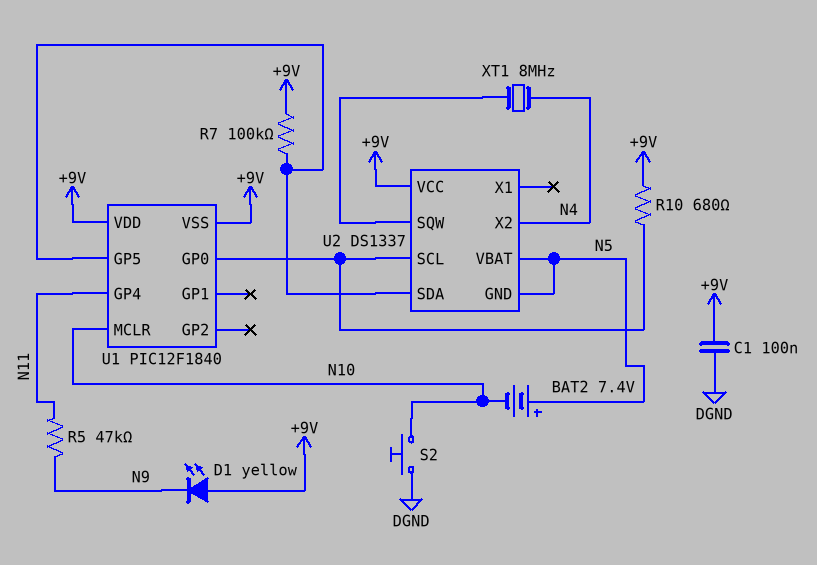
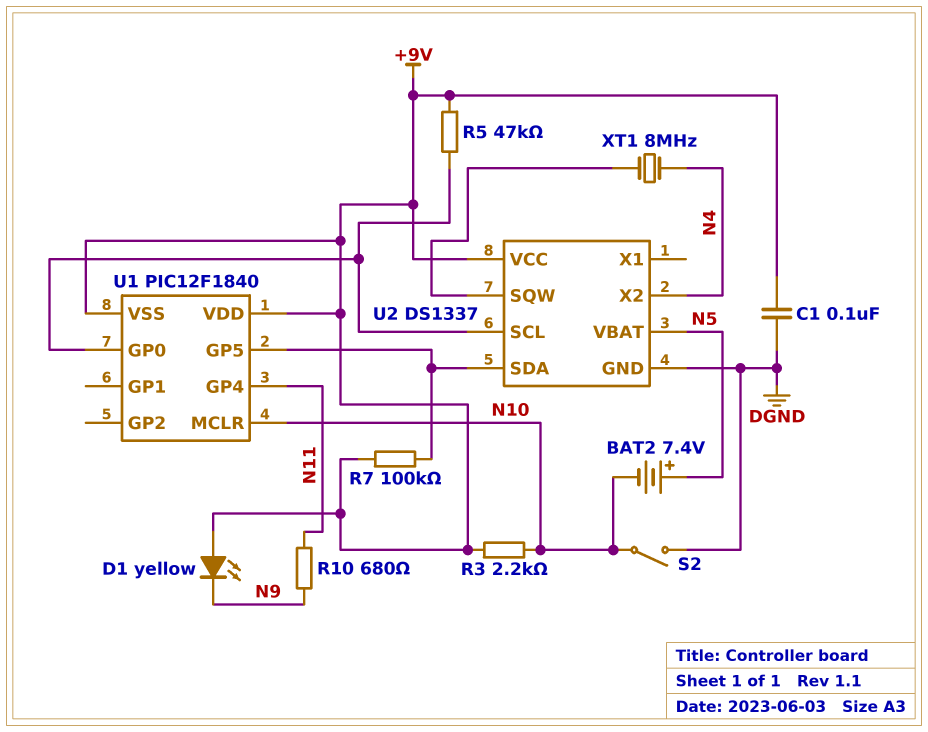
R3: none -> 2.2k (+9V, N10)
R5: 47k (N9, N11) -> 47k (+9V, U1/GP0)
R10: 680 (+9V, U1/GP0) -> 680 (N9, N11)
S2: button (DGND, N10) -> switch (DGND, N10)
U2 pin GND: N5 -> DGND

